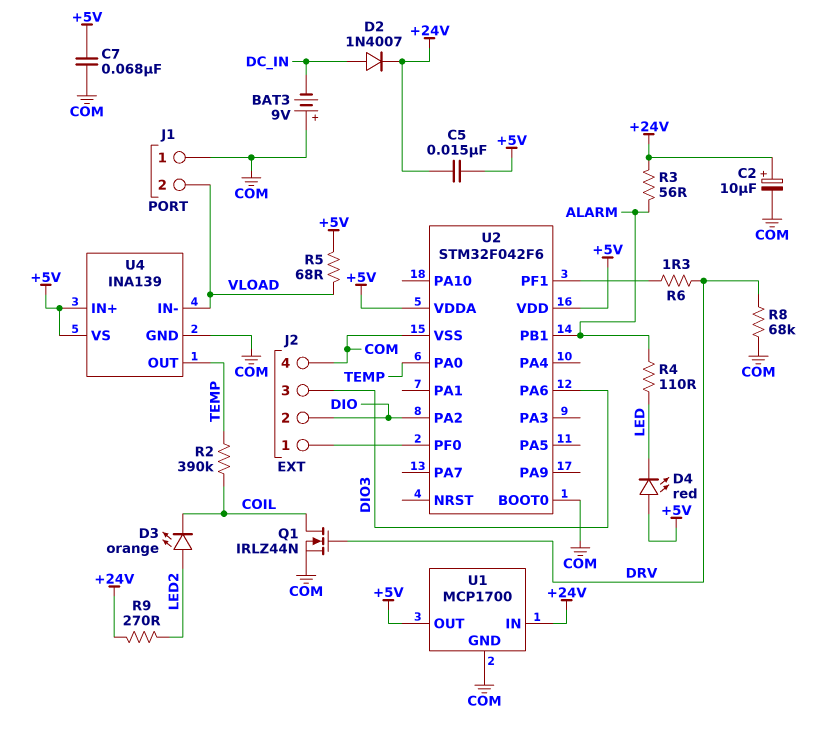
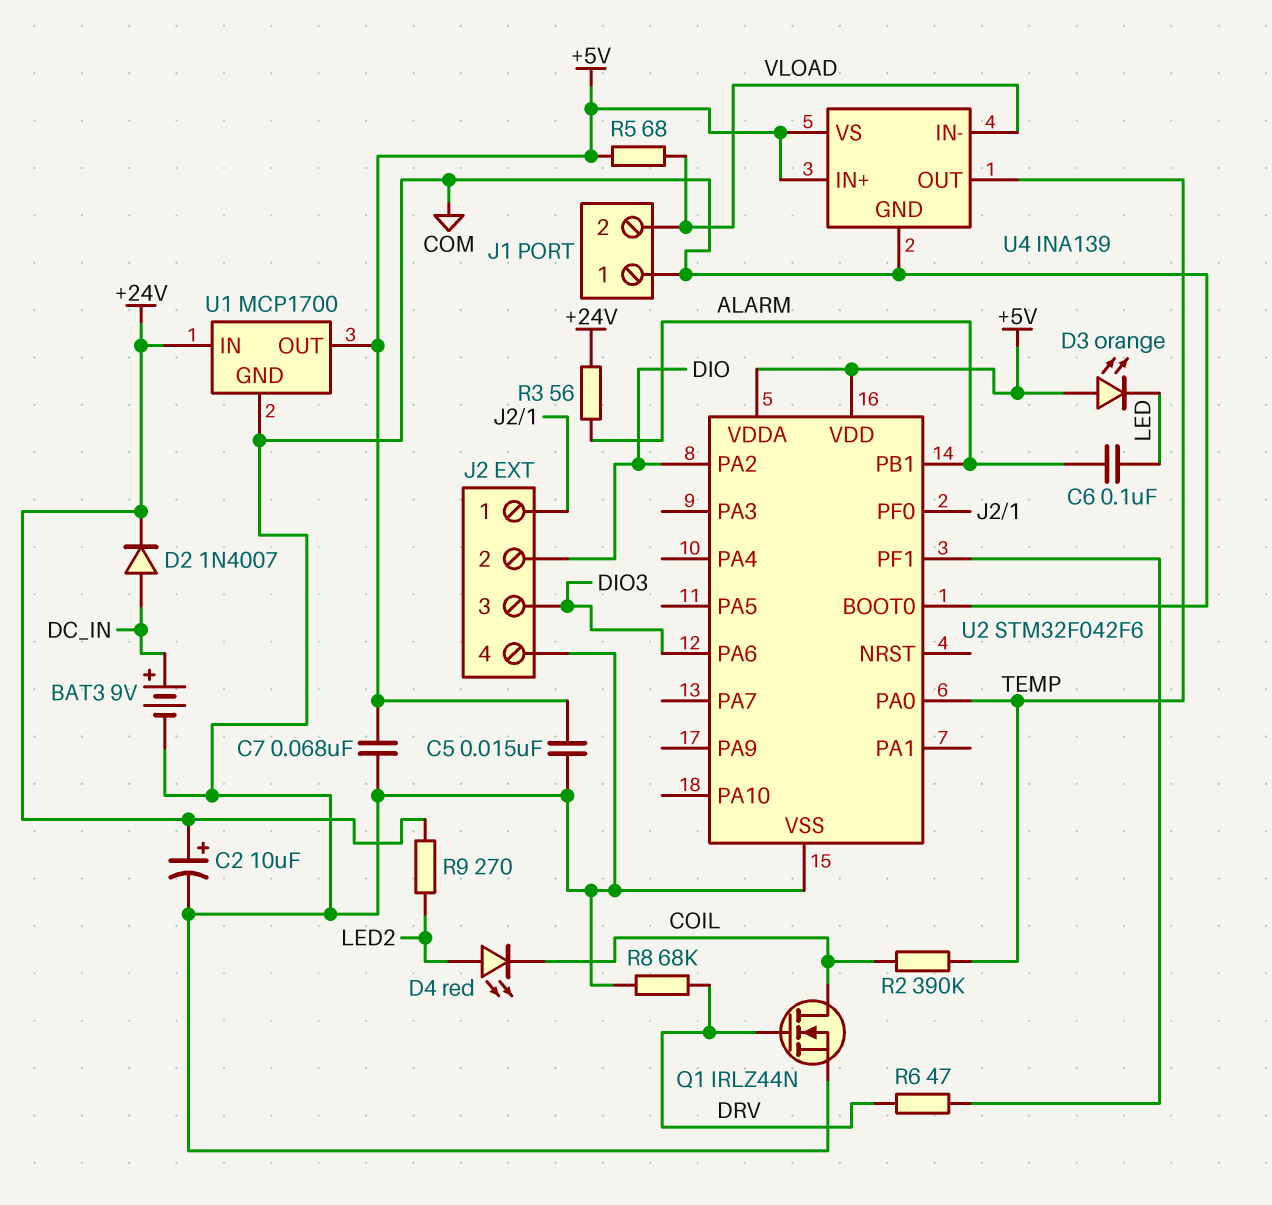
BAT3: 9V (plus COM, minus DC_IN) -> 9V (plus DC_IN, minus COM)
C5: 15nF (+5V, +24V) -> 15nF (+5V, COM)
C6: none -> 100nF (ALARM, LED)
D3: LED orange (A LED2, K COIL) -> LED orange (A +5V, K LED)
D4: LED red (A +5V, K LED) -> LED red (A LED2, K COIL)
R4: 110 (ALARM, LED) -> none
R6: 1.3 (DRV, U2/PF1) -> 47 (DRV, U2/PF1)

